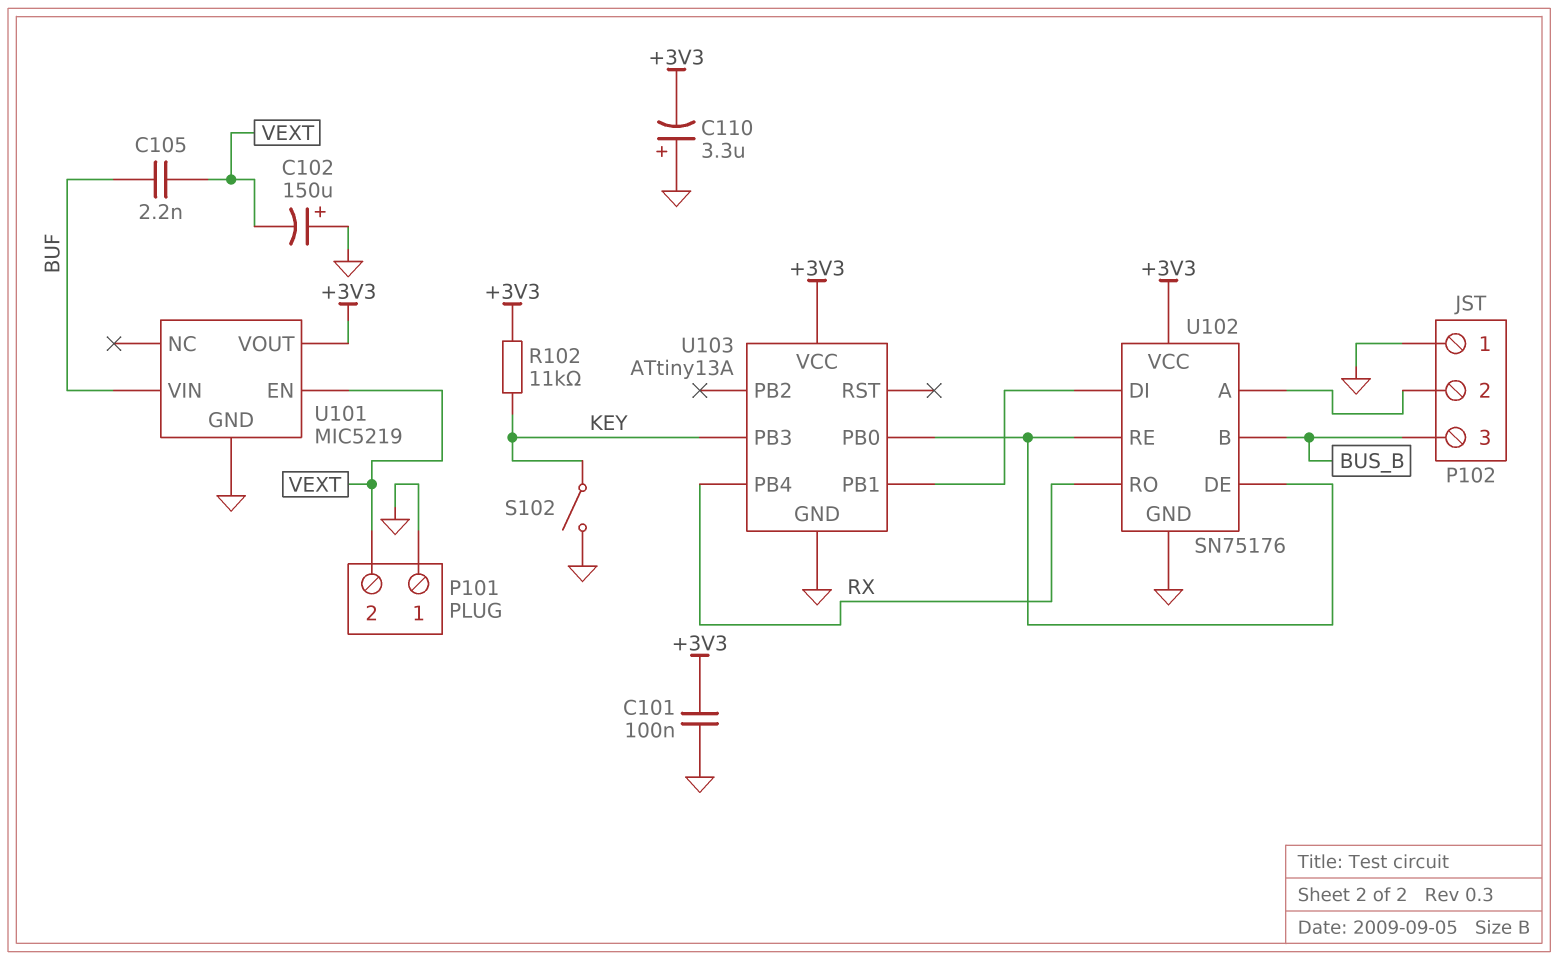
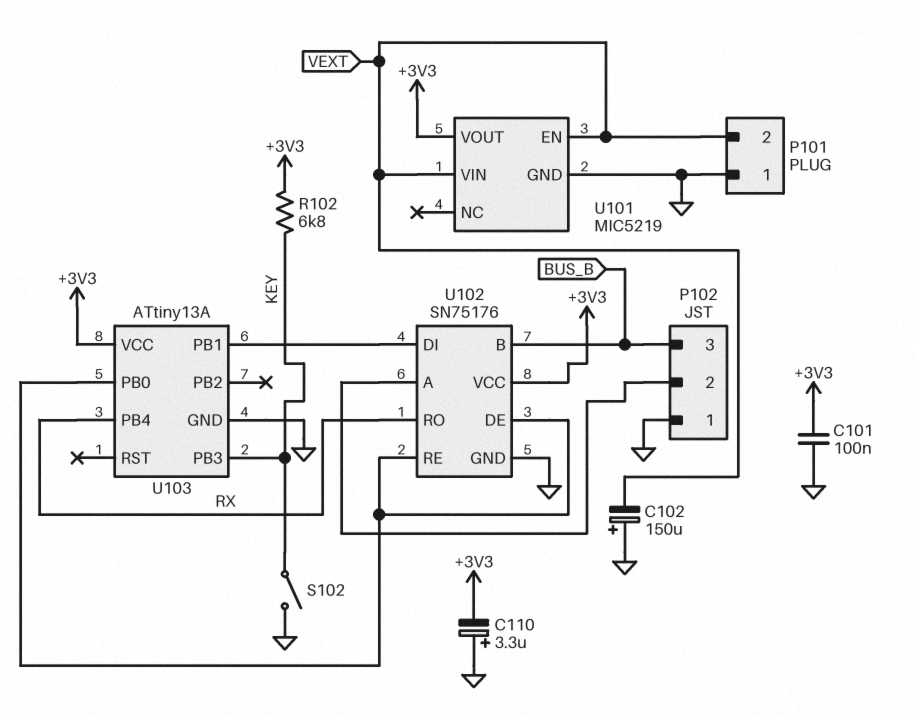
C105: 2.2nF (BUF, VEXT) -> none
R102: 11k (+3V3, KEY) -> 6.8k (+3V3, KEY)
U101 pin VIN: BUF -> VEXT

